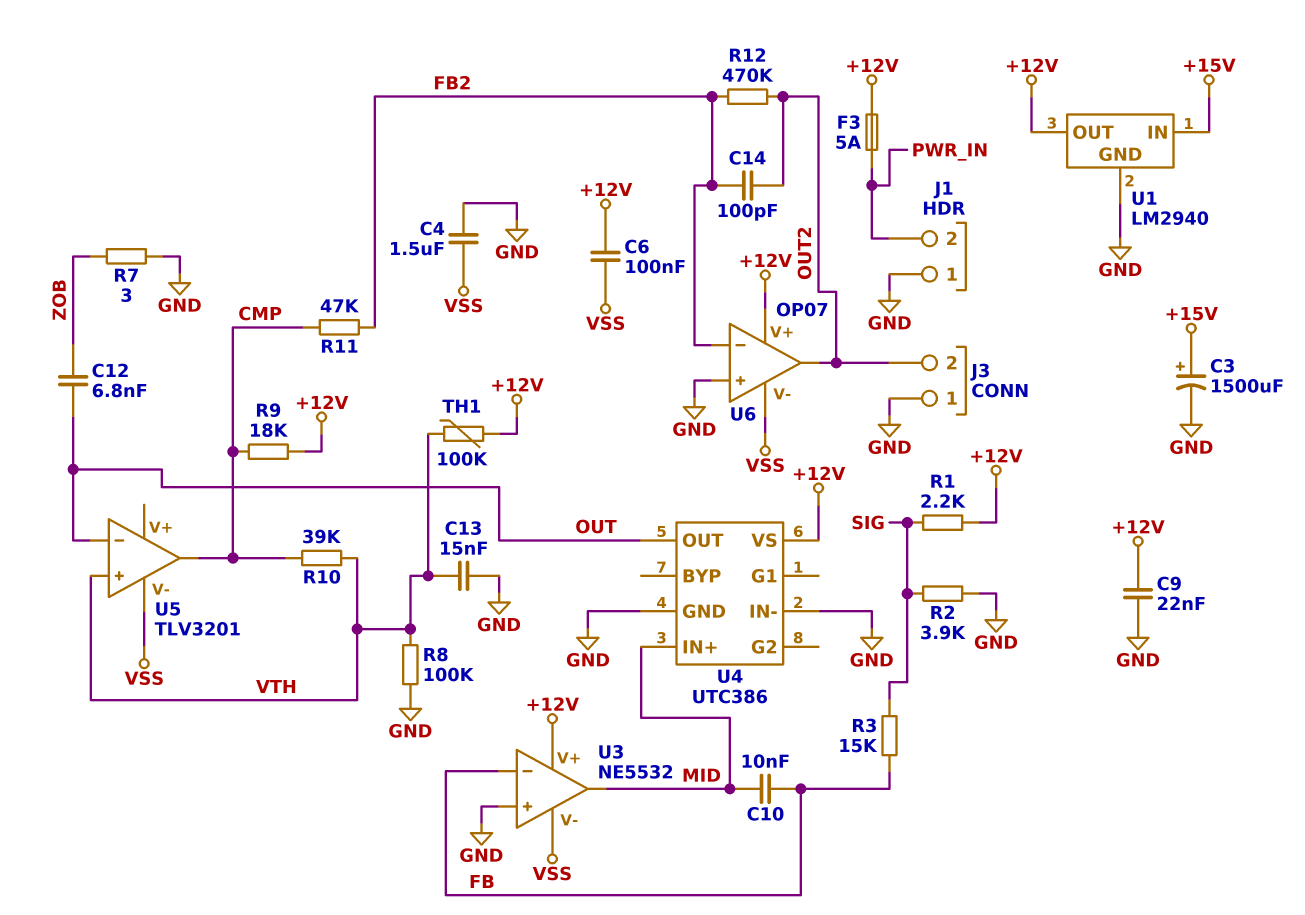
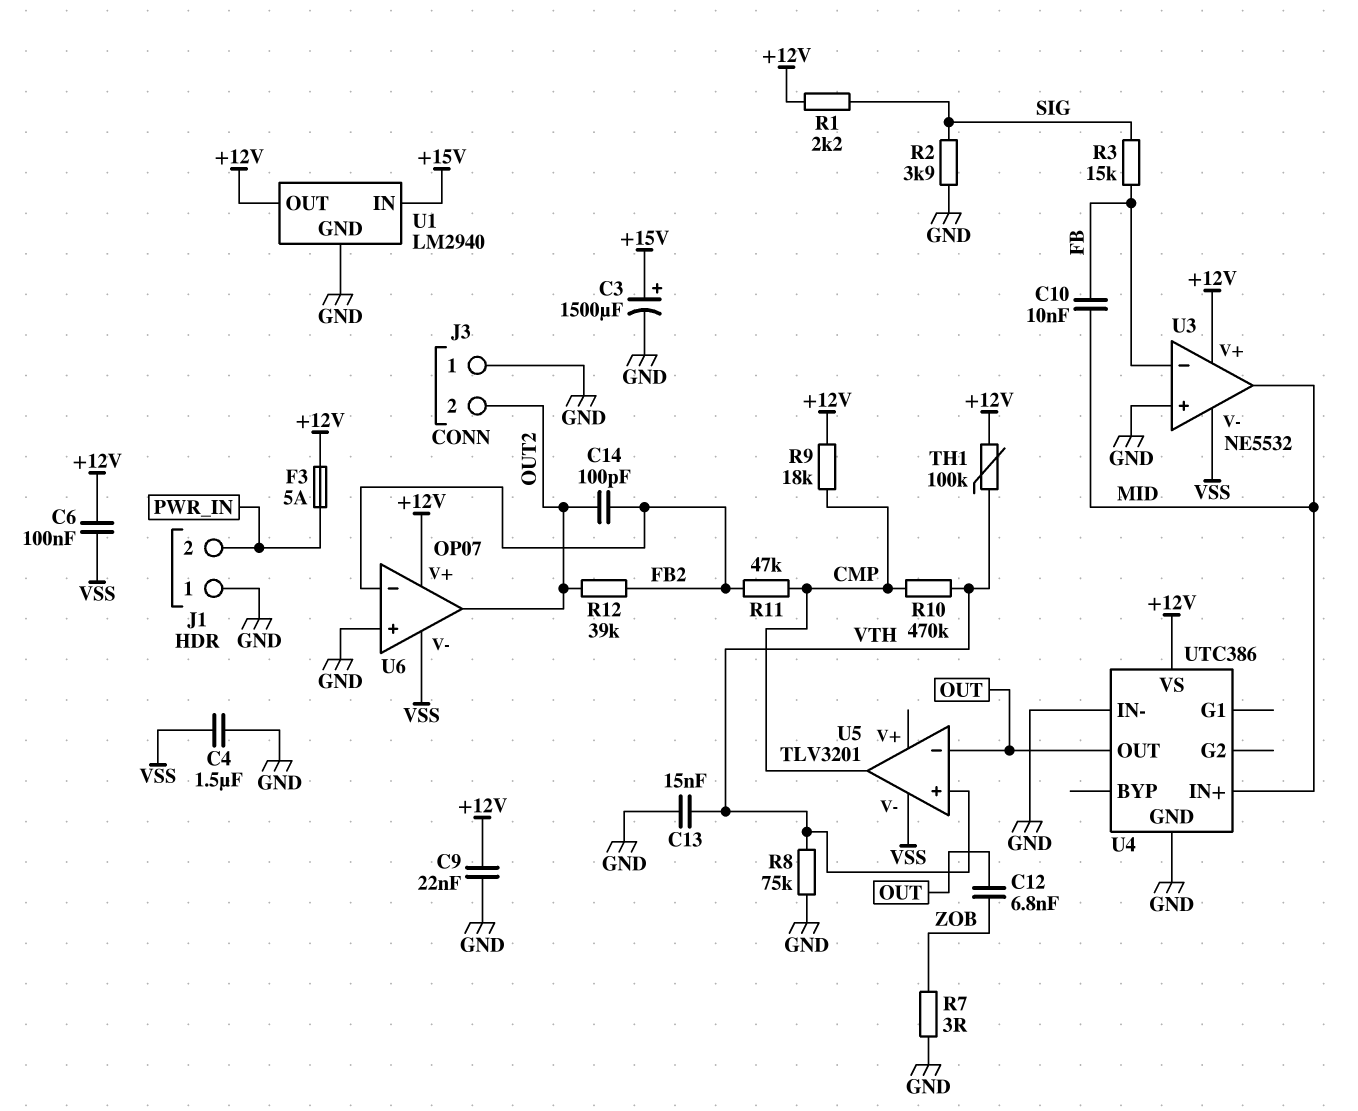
R8: 100k (GND, VTH) -> 75k (GND, VTH)
R10: 39k (CMP, VTH) -> 470k (CMP, VTH)
R12: 470k (FB2, OUT2) -> 39k (FB2, OUT2)

